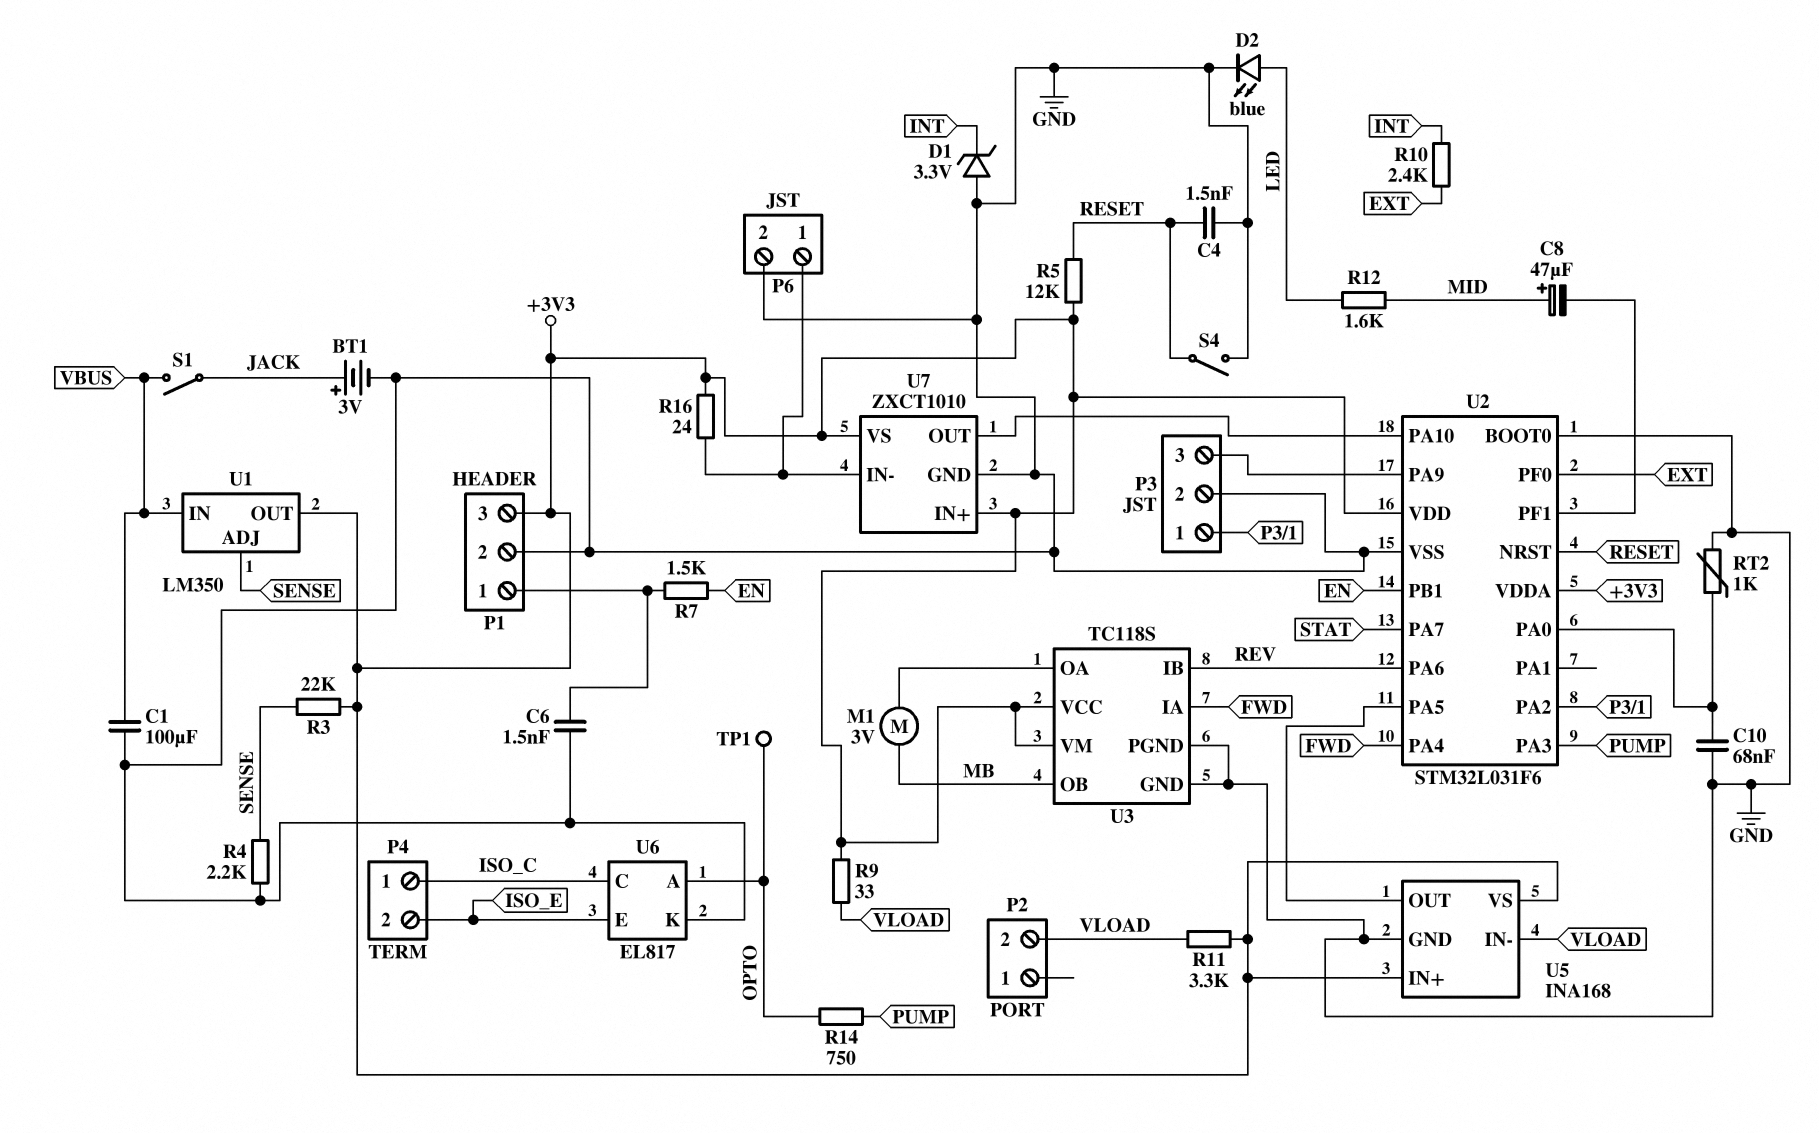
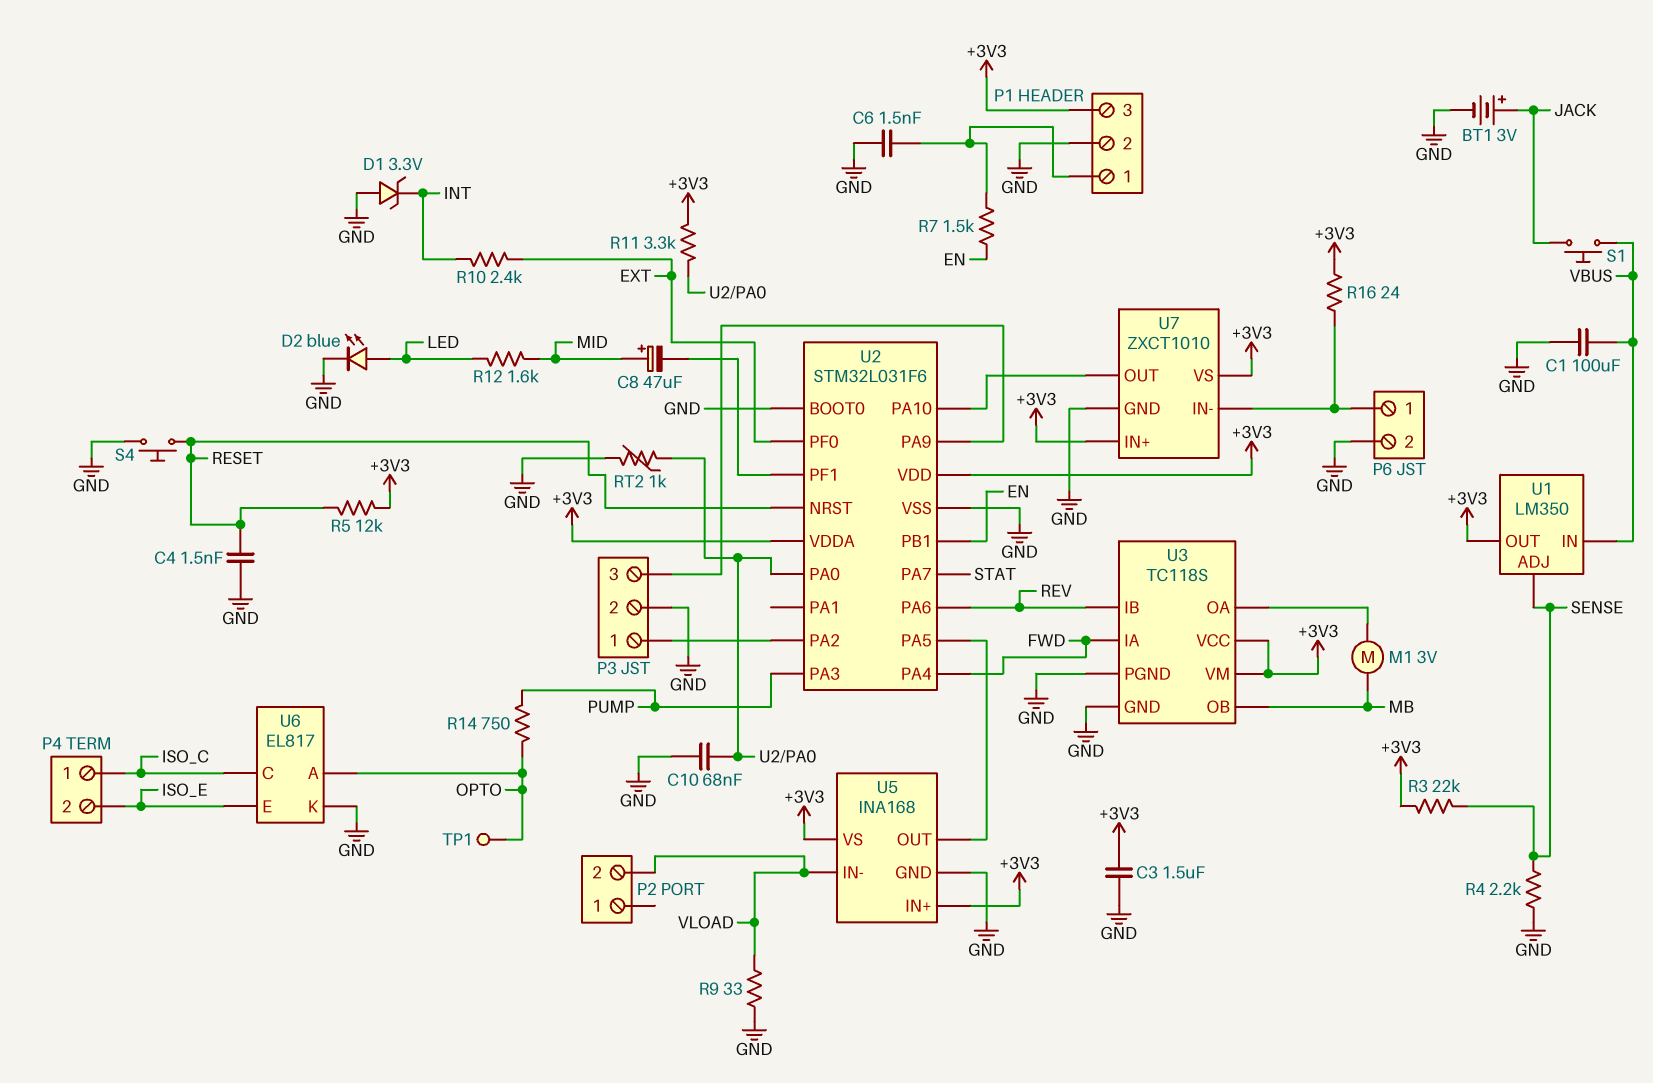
C3: none -> 1.5uF (+3V3, GND)
R9: 33 (+3V3, VLOAD) -> 33 (GND, VLOAD)
R11: 3.3k (+3V3, VLOAD) -> 3.3k (+3V3, U2/PA0)
S1: switch (JACK, VBUS) -> button (JACK, VBUS)
S4: switch (GND, RESET) -> button (GND, RESET)

